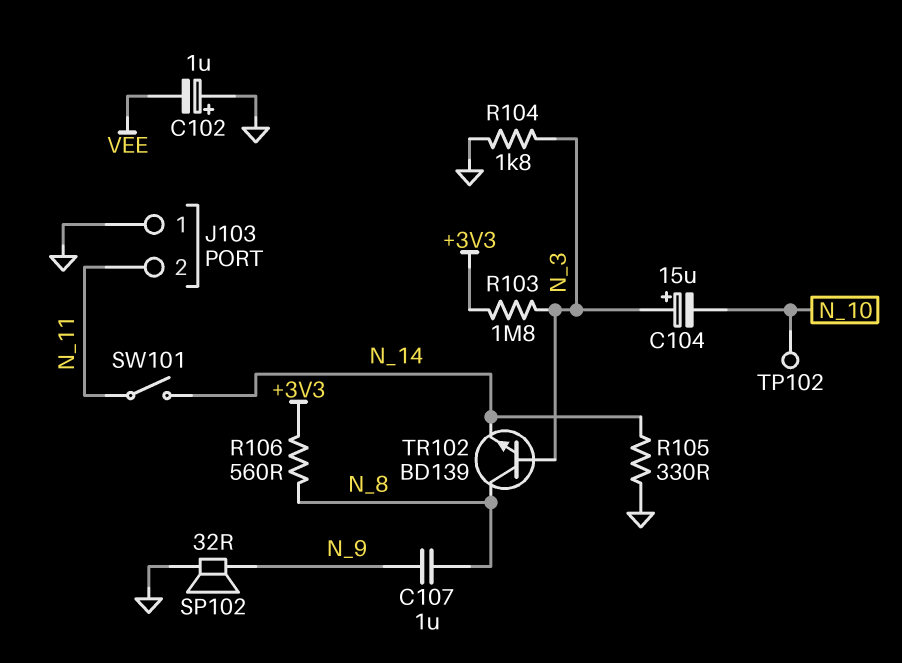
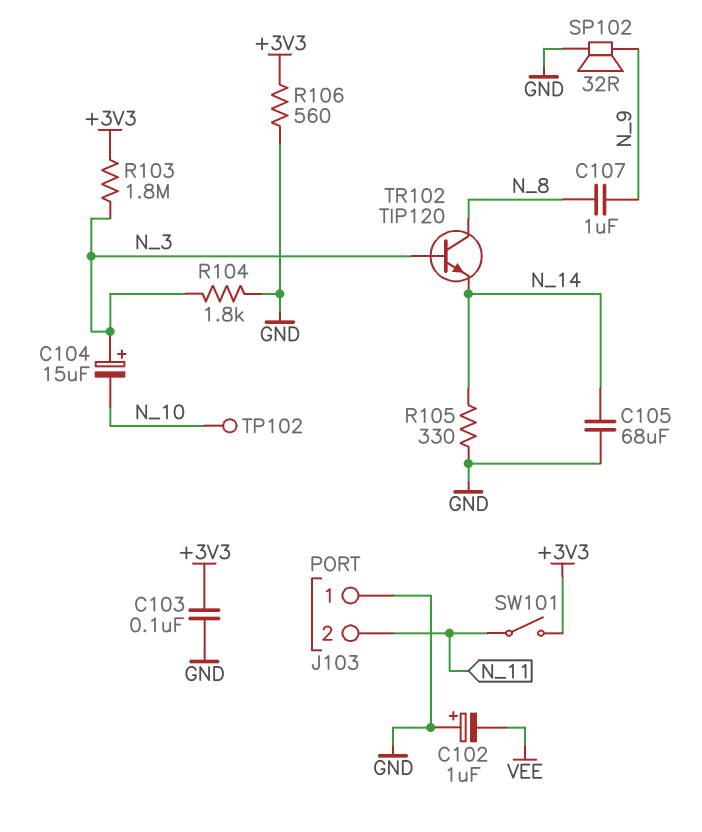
C103: none -> 100nF (+3V3, GND)
C105: none -> 68uF (GND, N_14)
R106: 560 (+3V3, N_8) -> 560 (+3V3, GND)
SW101: switch (N_11, N_14) -> switch (+3V3, N_11)
TR102: NPN BD139 (B N_3, C N_8, E N_14) -> NPN TIP120 (B N_3, C N_8, E N_14)

